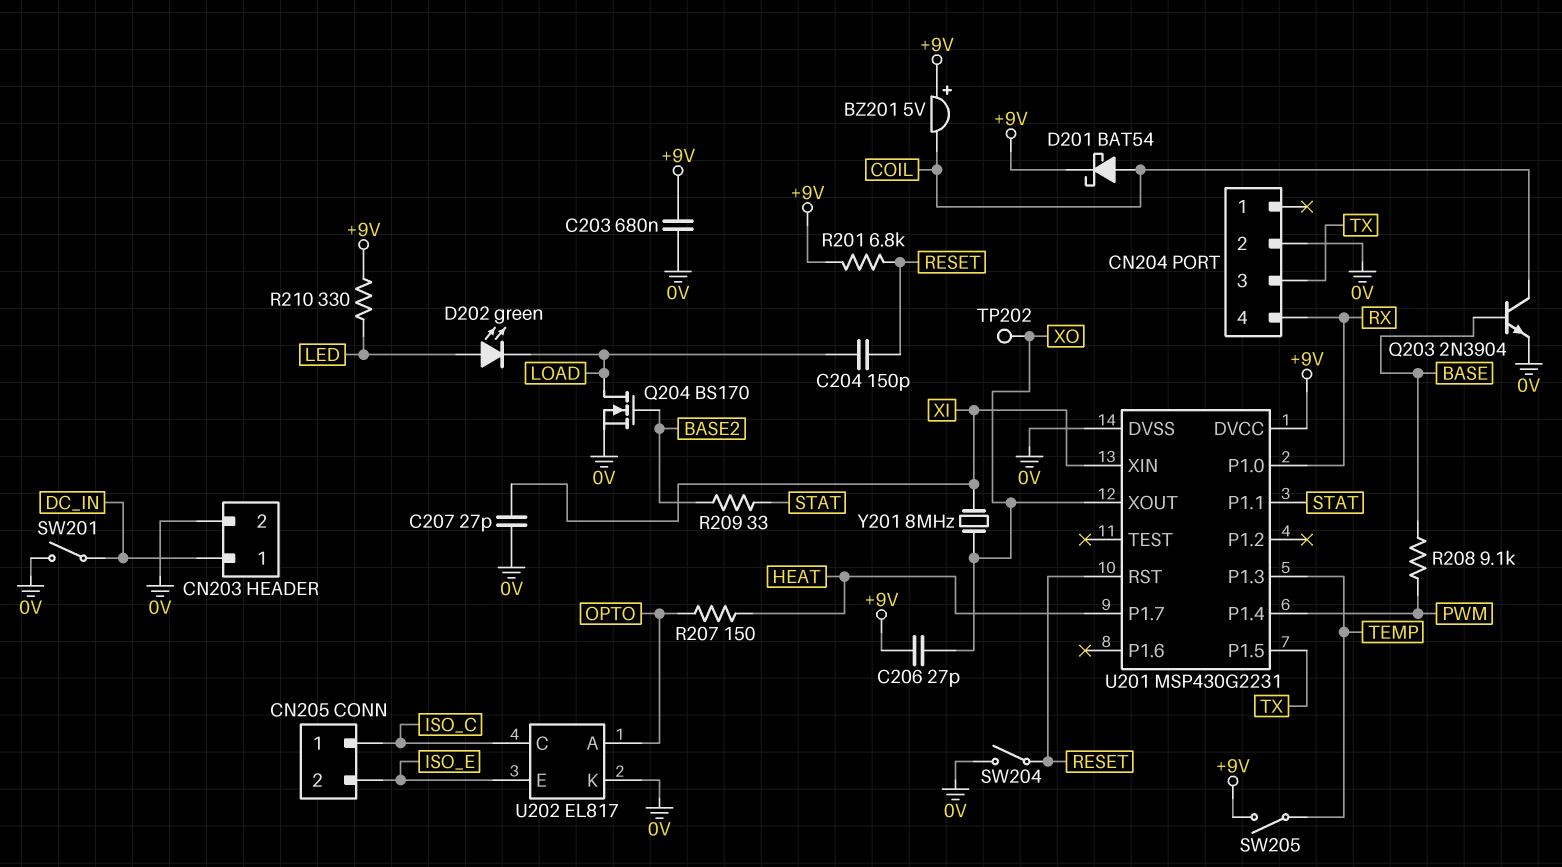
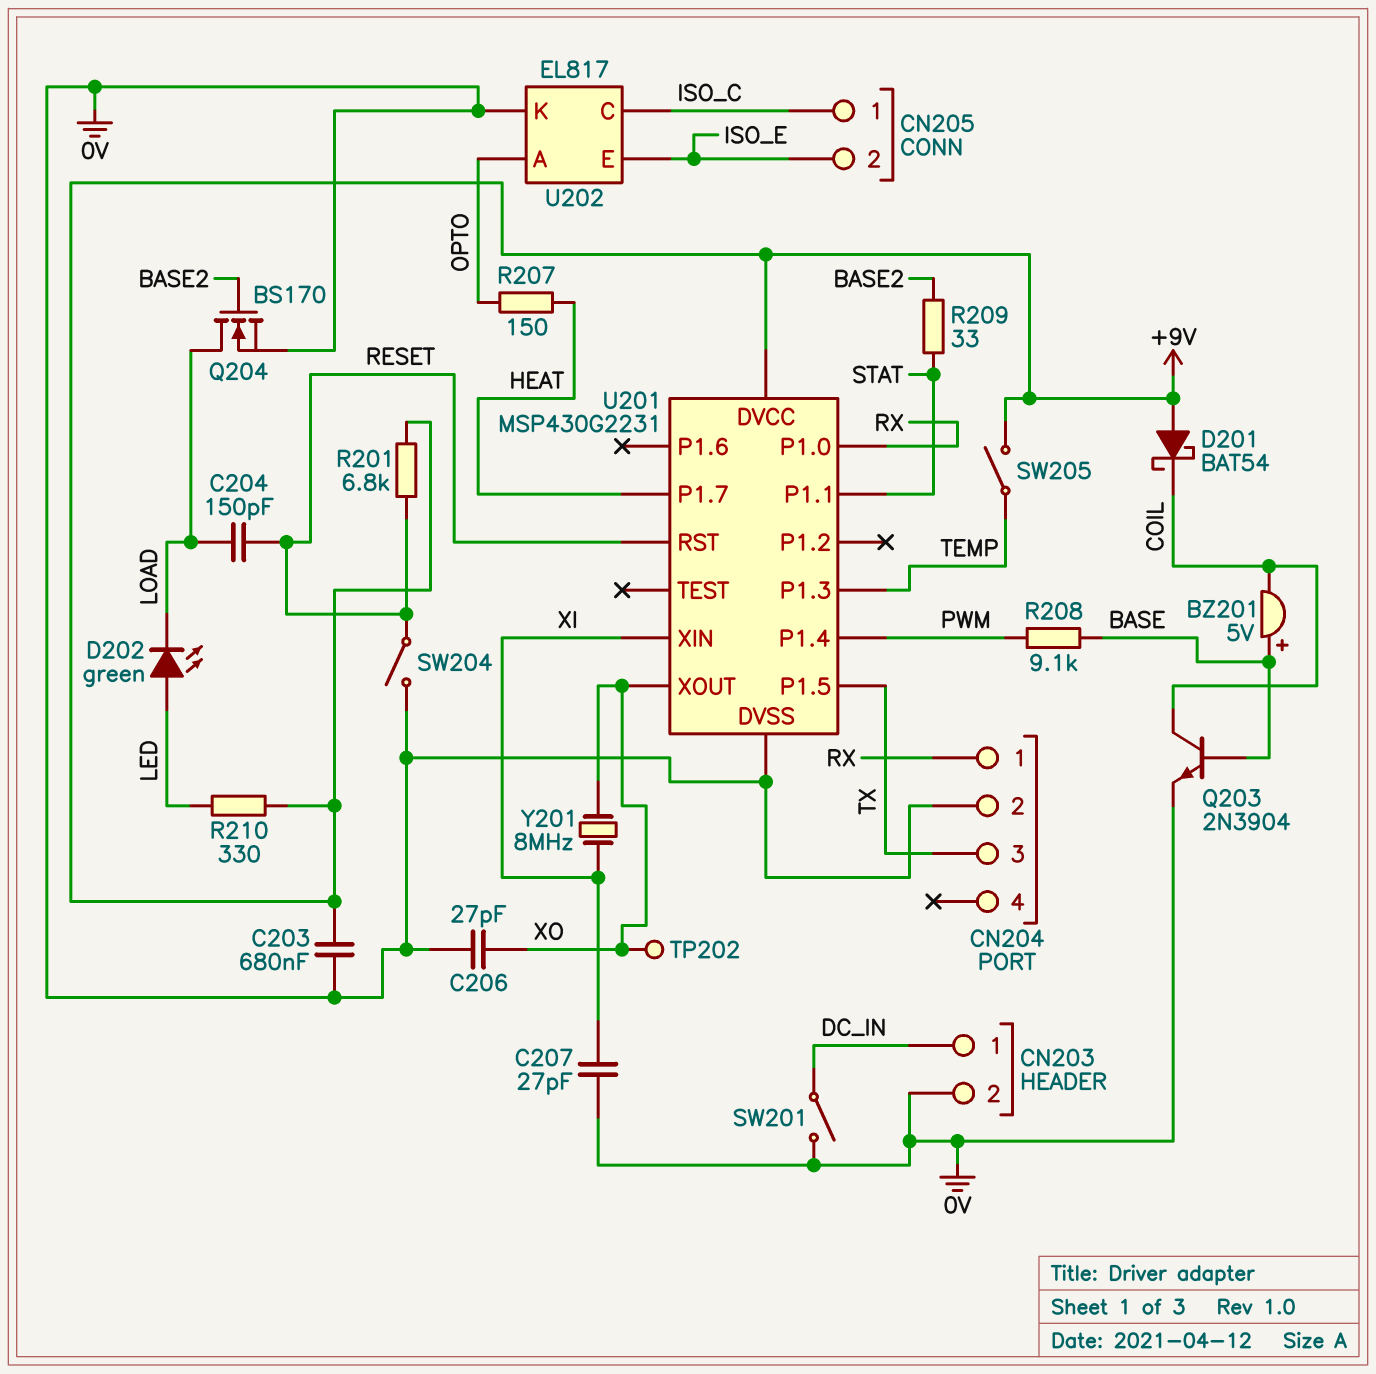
BZ201: buzzer 5V (plus +9V, minus COIL) -> buzzer 5V (plus BASE, minus COIL)
C206: 27pF (+9V, XO) -> 27pF (0V, XO)
CN204 pin 1: none -> RX
CN204 pin 4: RX -> none
D201: schottky BAT54 (A COIL, K +9V) -> schottky BAT54 (A +9V, K COIL)

